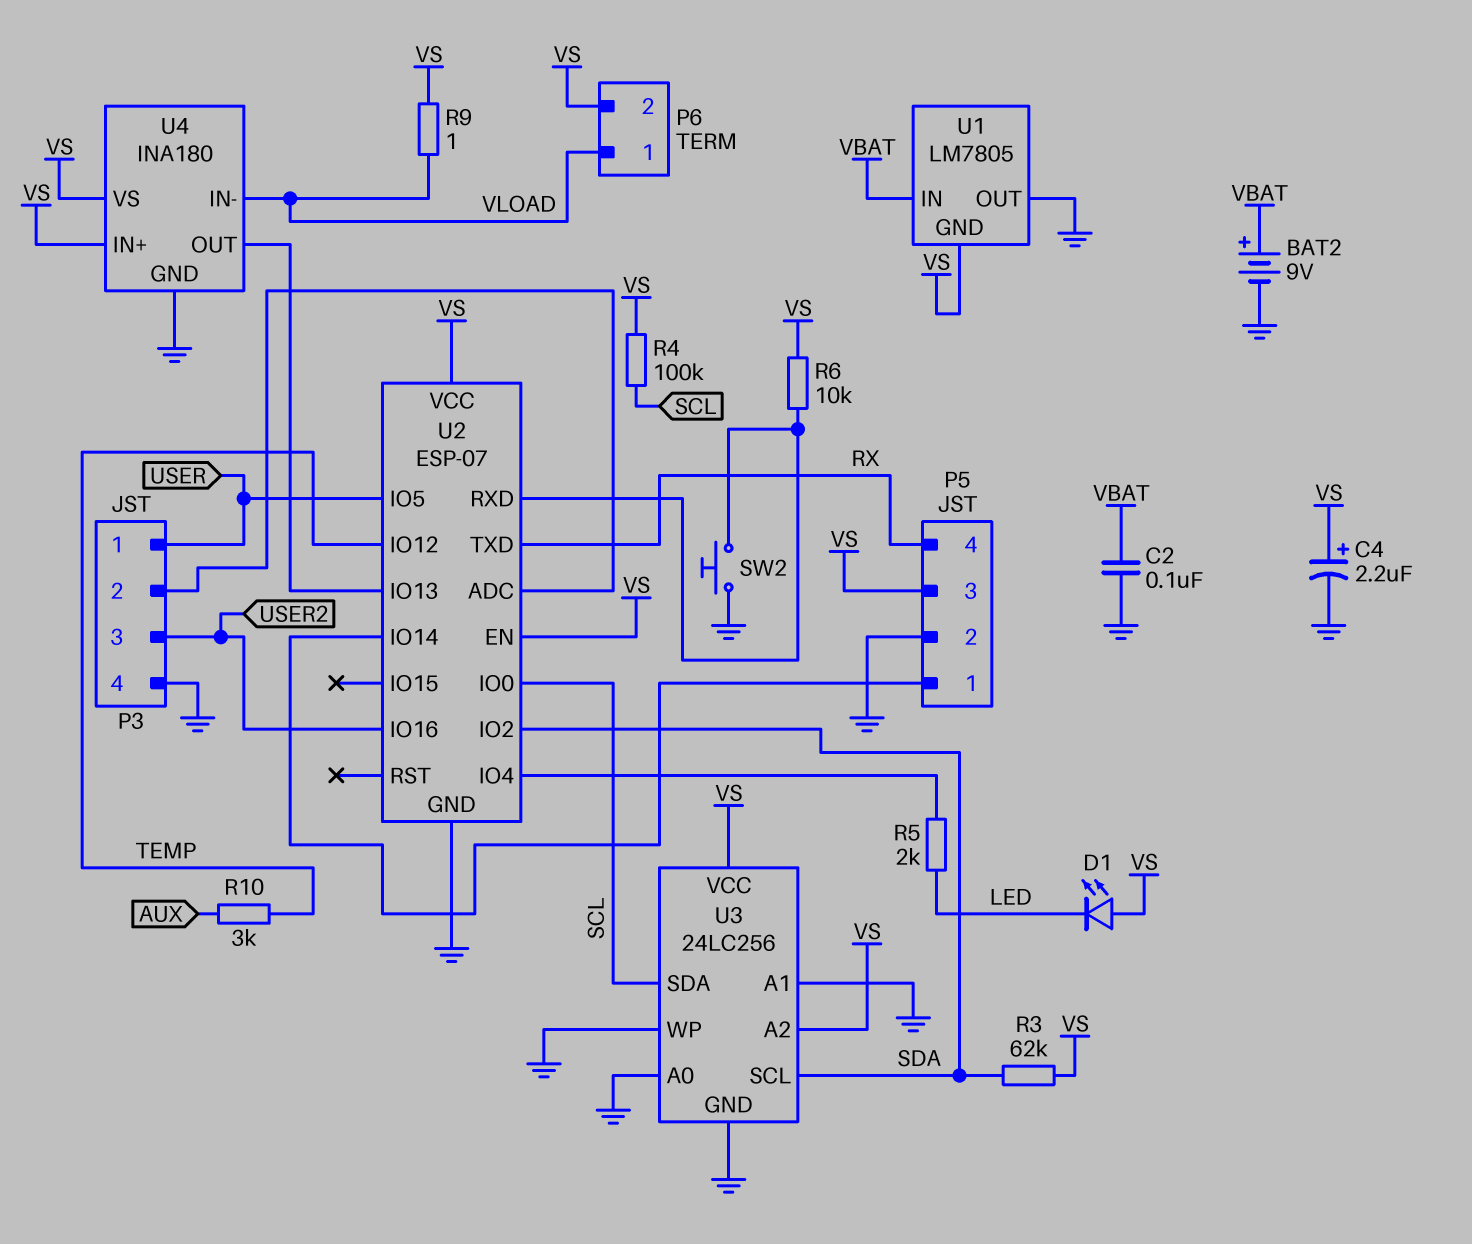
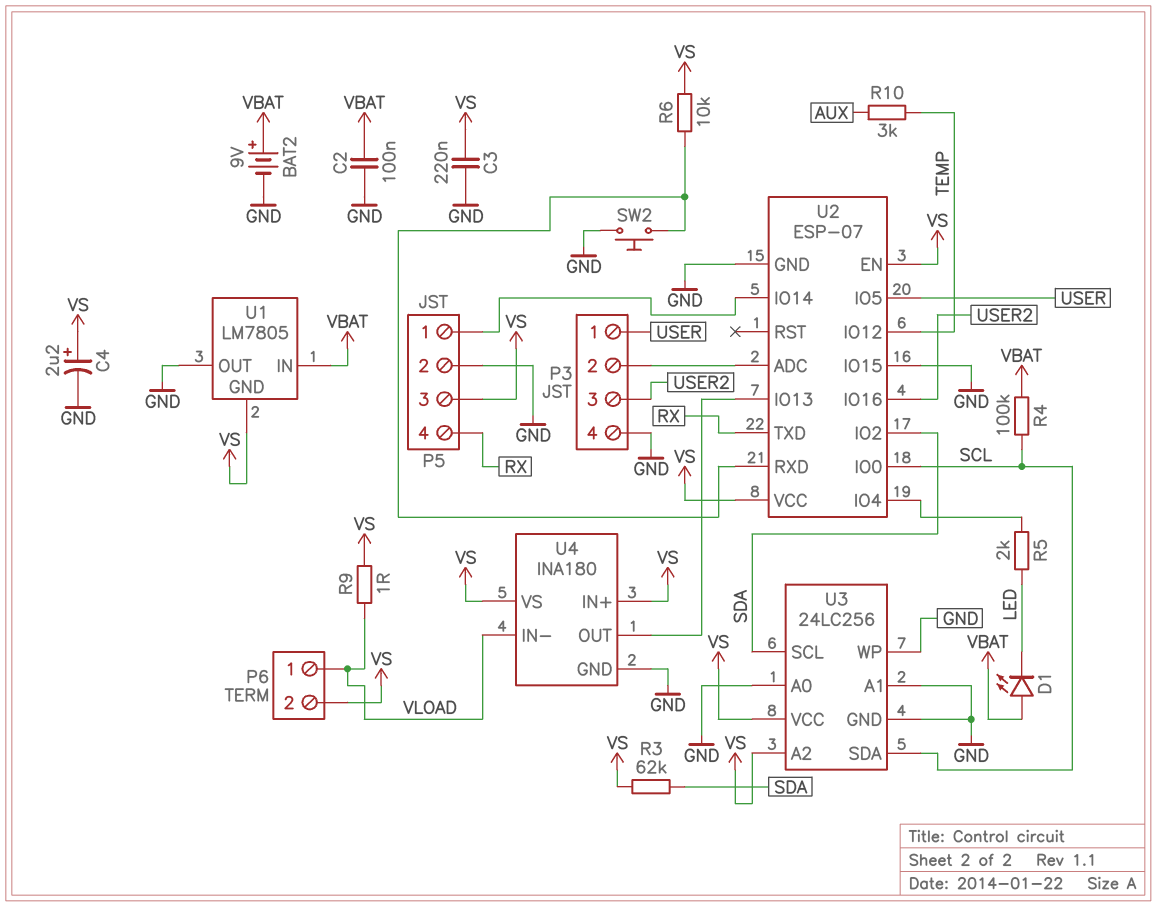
C3: none -> 220nF (GND, VS)
D1: LED (A VS, K LED) -> LED (A VBAT, K LED)
R4: 100k (SCL, VS) -> 100k (SCL, VBAT)
U2 pin IO15: none -> GND

